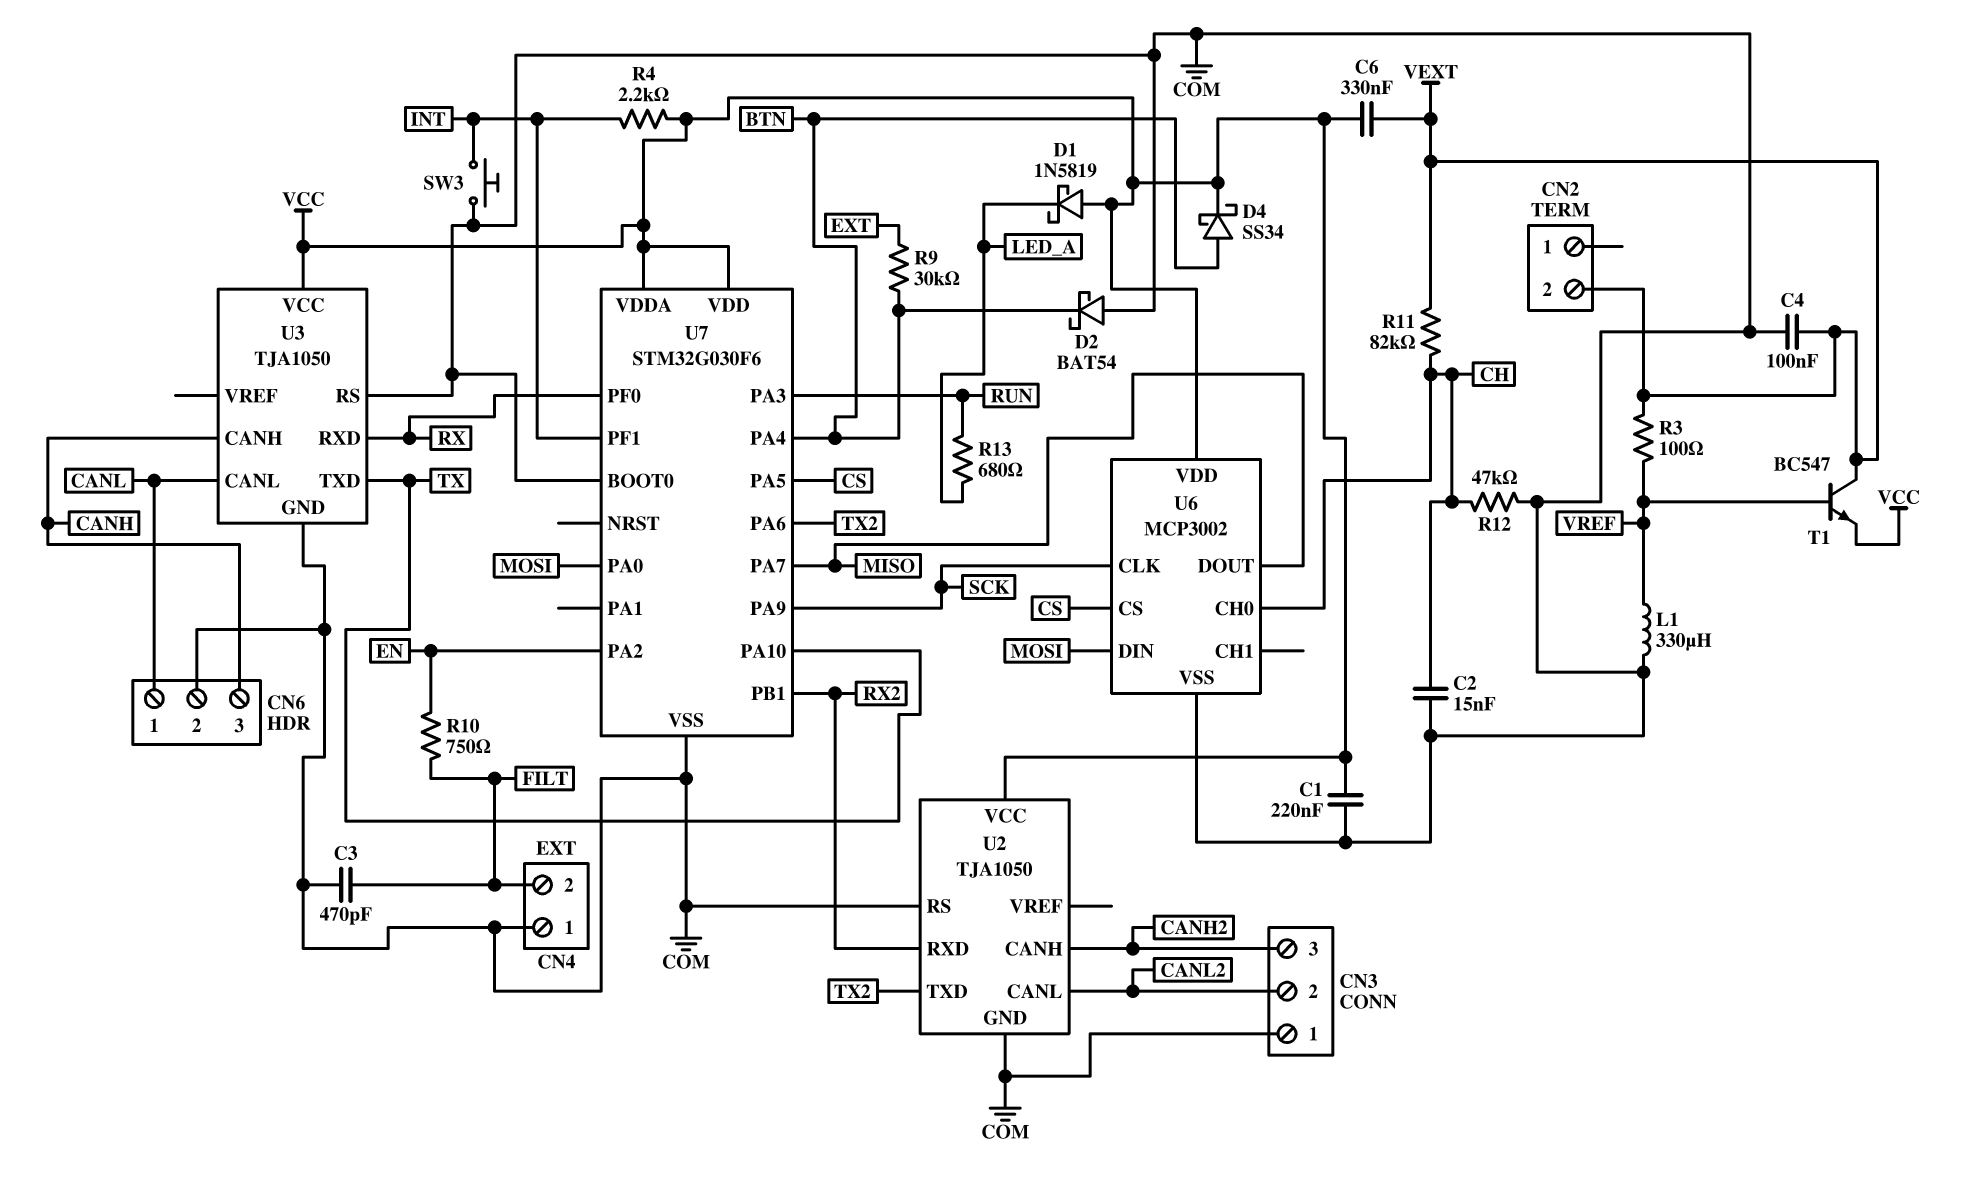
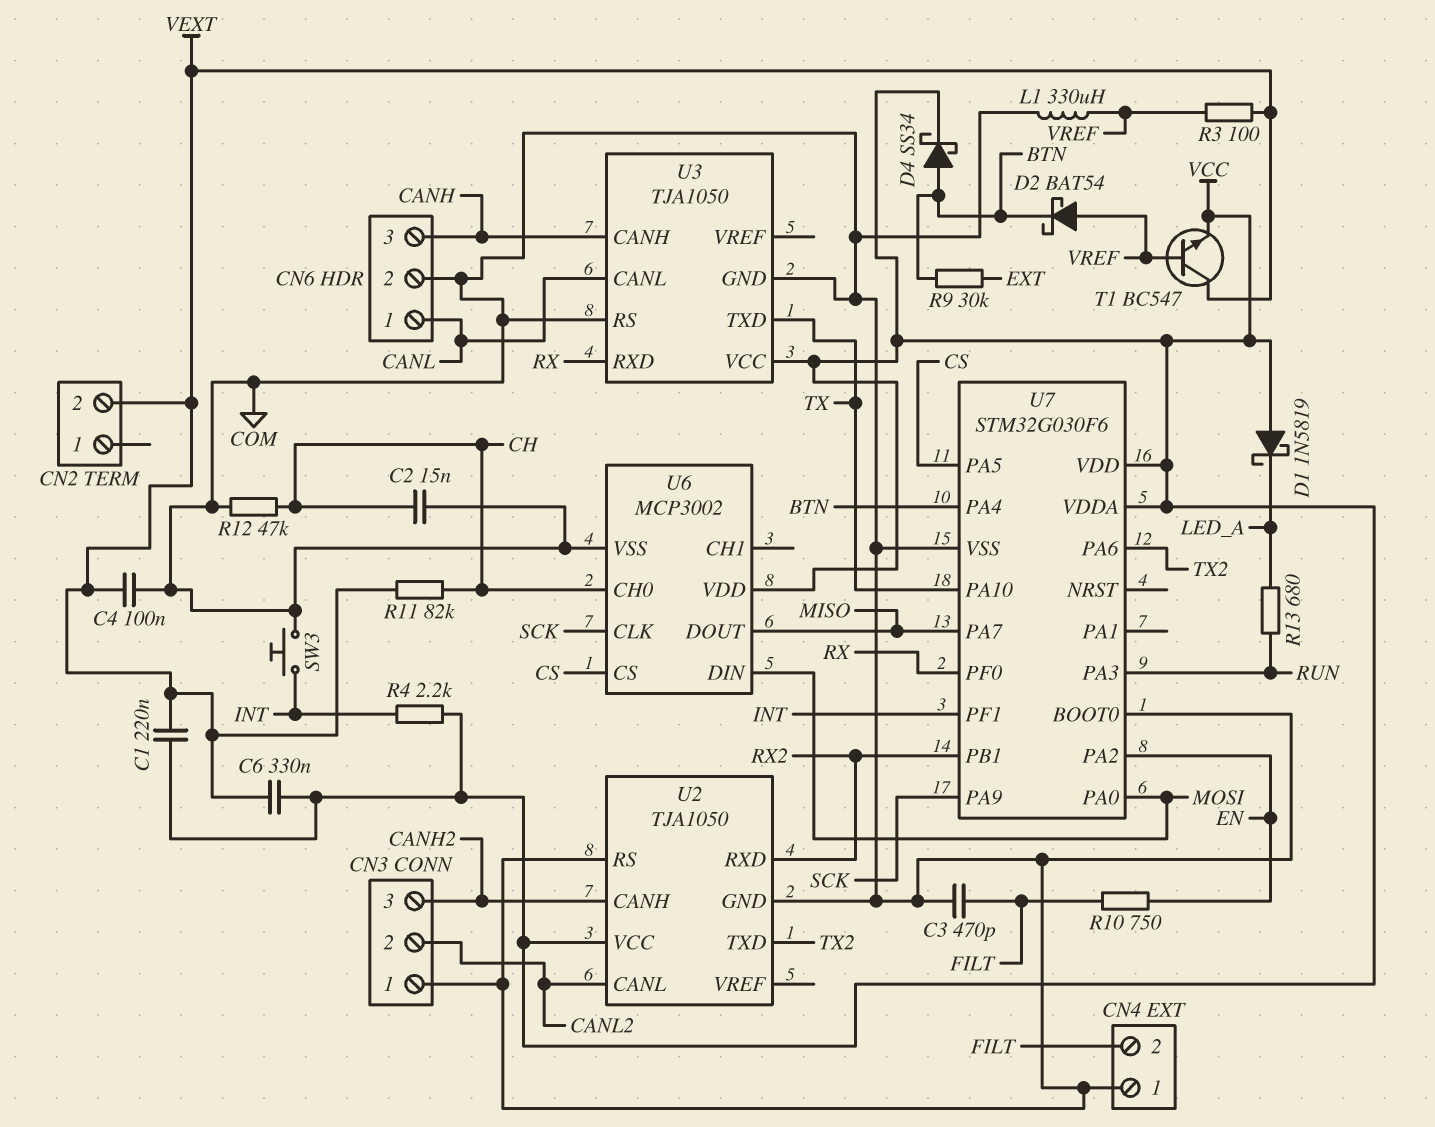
C1: 220nF (COM, VCC) -> 220nF (VCC, VEXT)
D2: schottky BAT54 (A COM, K BTN) -> schottky BAT54 (A VREF, K BTN)

